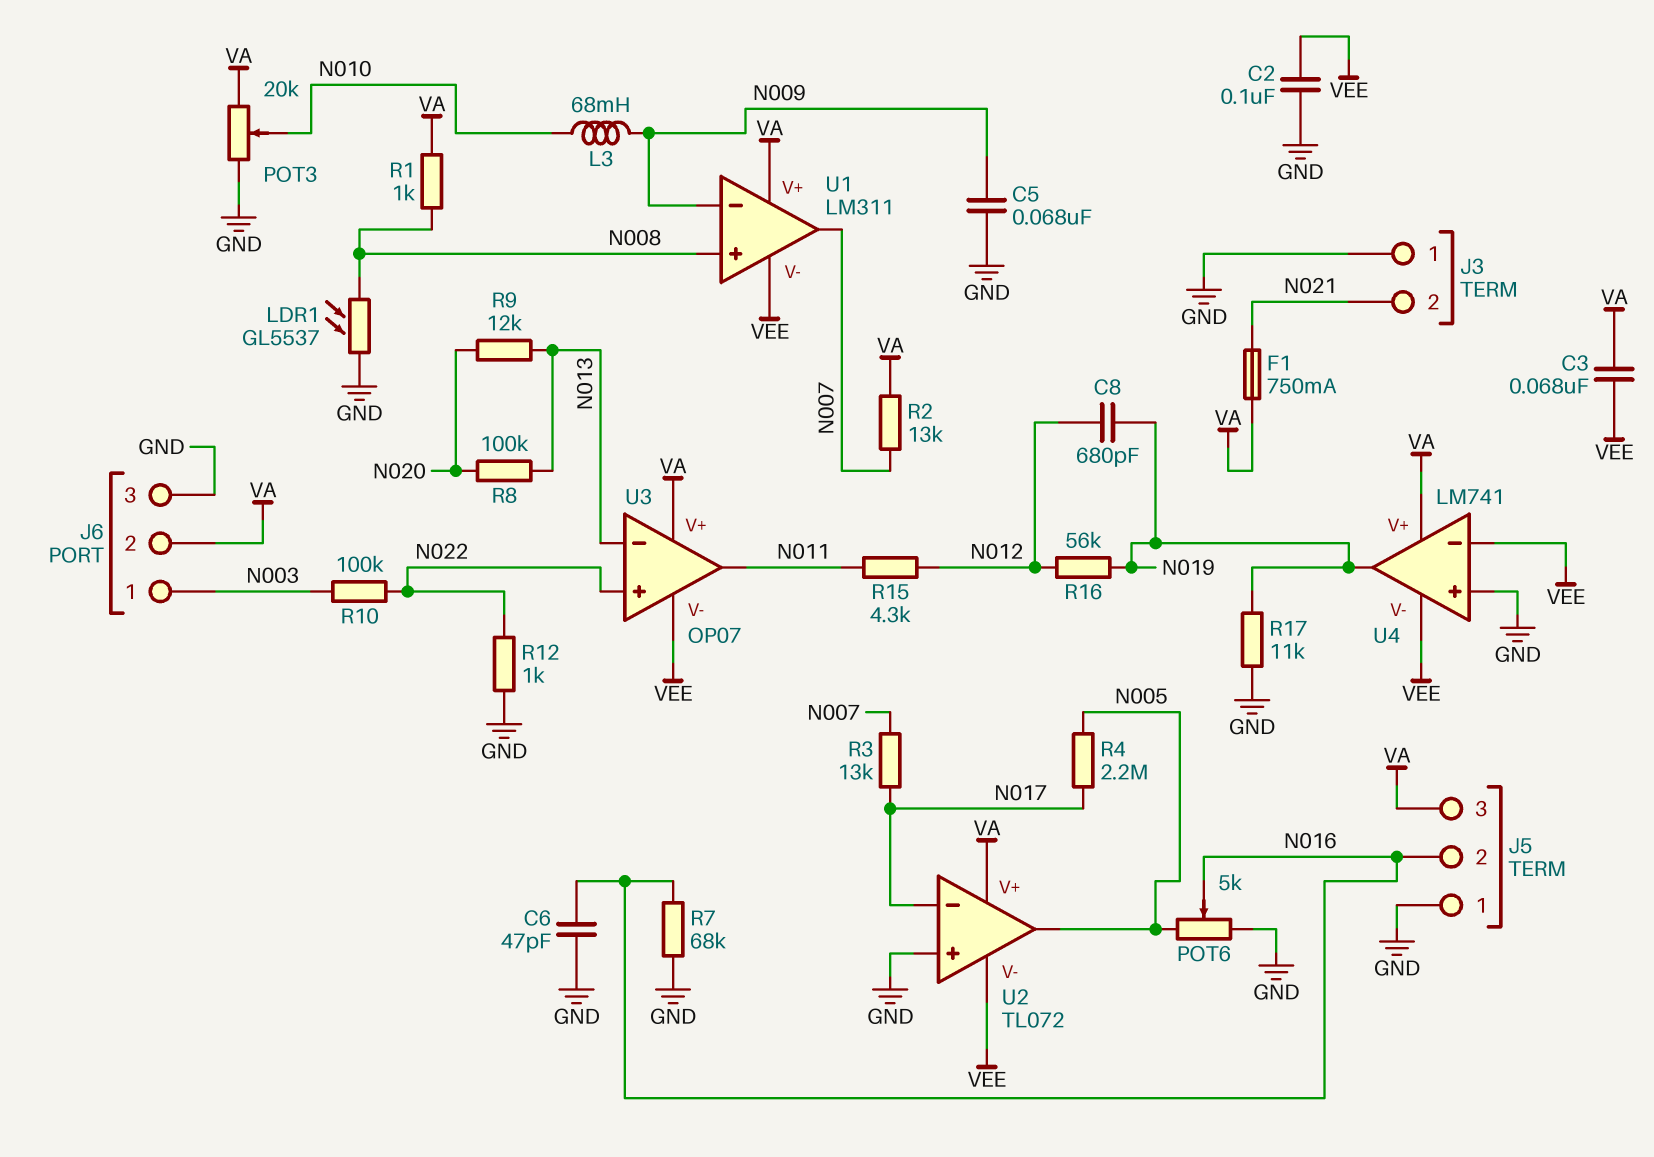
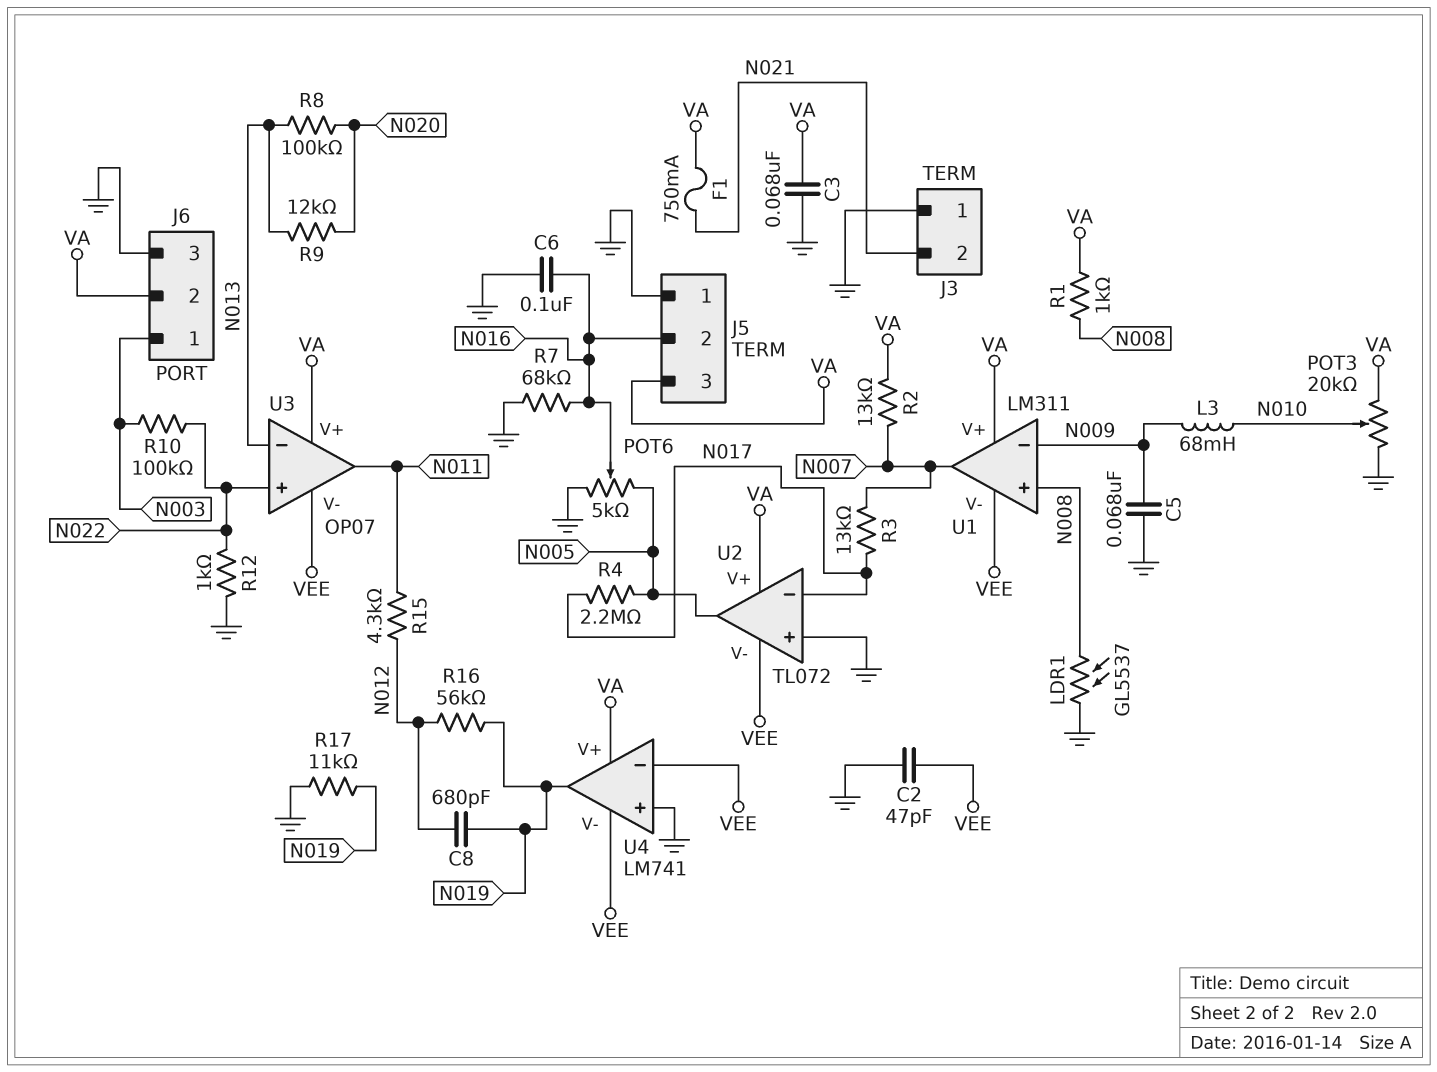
C2: 100nF (GND, VEE) -> 47pF (GND, VEE)
C3: 68nF (VA, VEE) -> 68nF (GND, VA)
C6: 47pF (GND, N016) -> 100nF (GND, N016)

